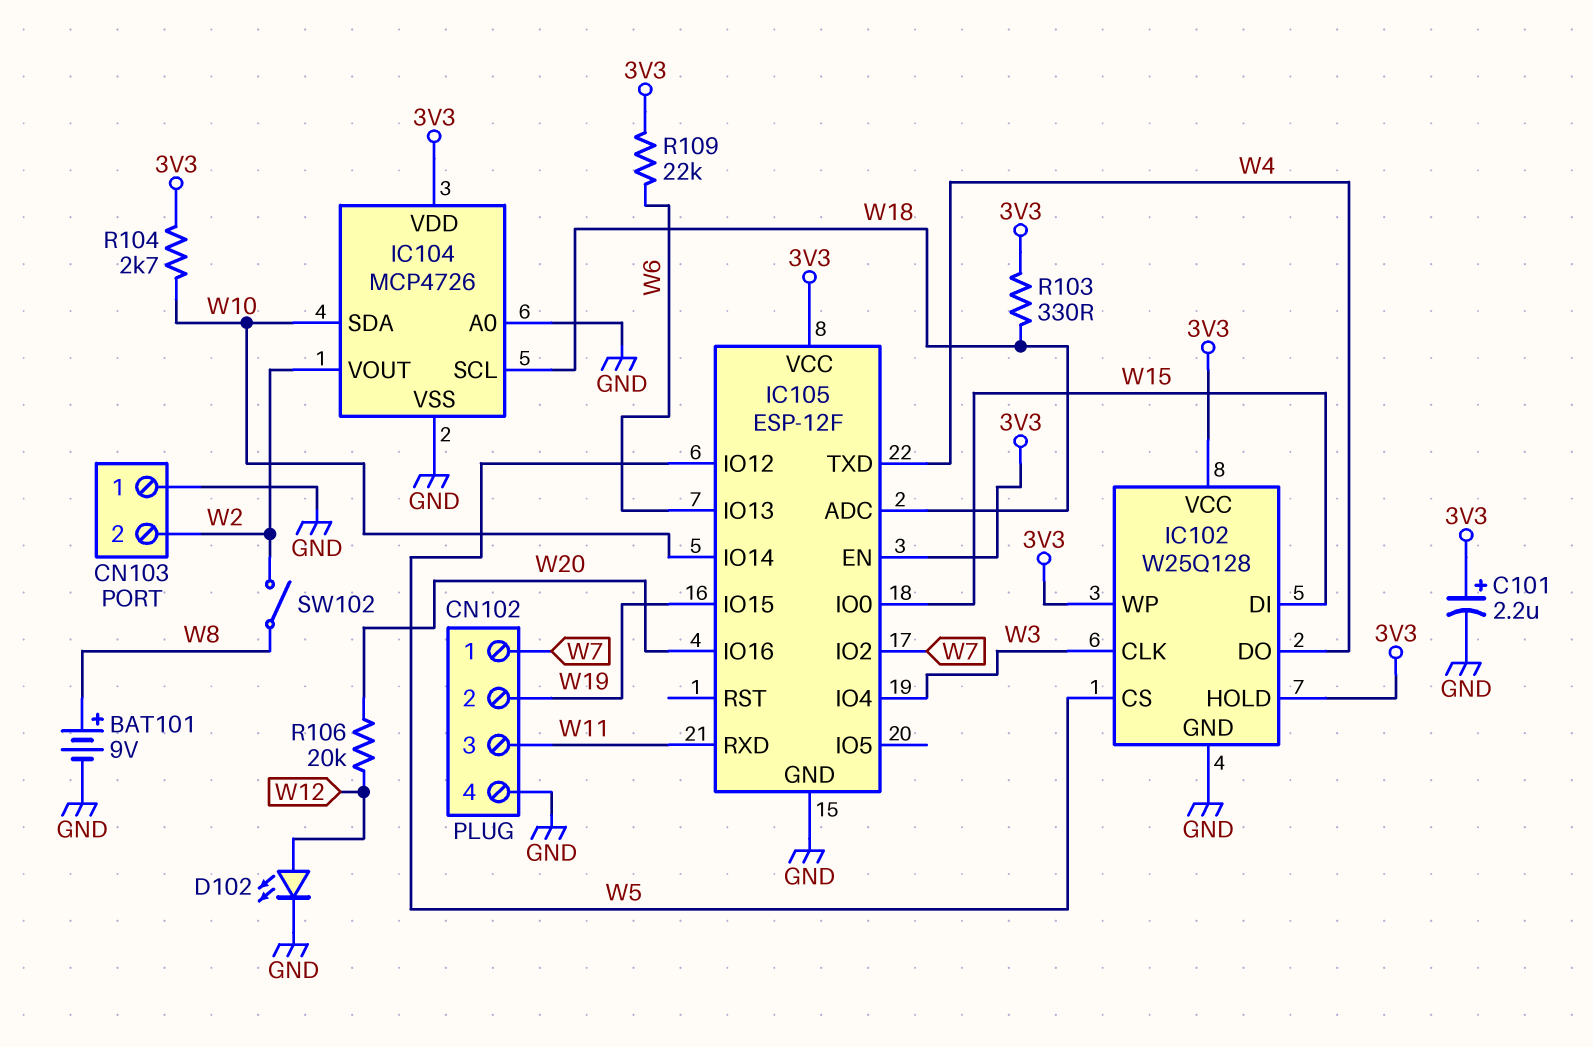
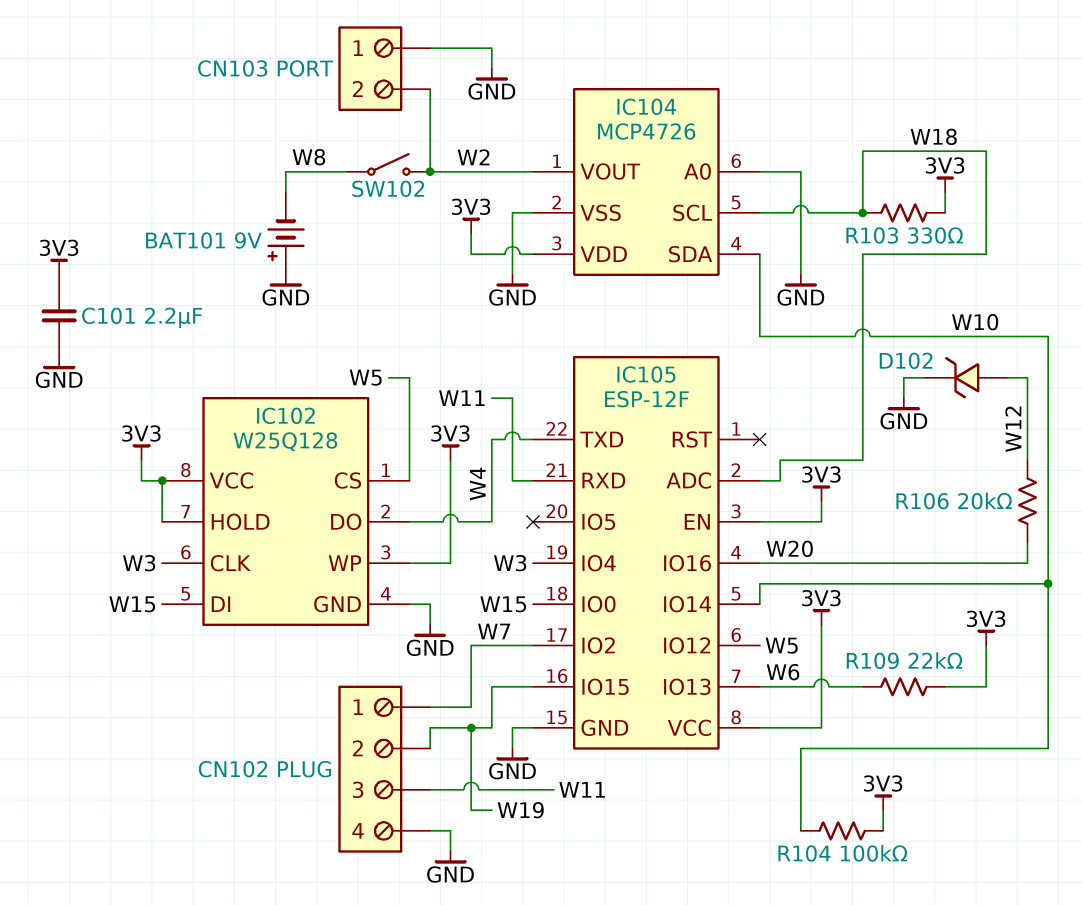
BAT101: 9V (plus W8, minus GND) -> 9V (plus GND, minus W8)
C101: 2.2uF (plus 3V3, minus GND) -> 2.2uF (3V3, GND)
D102: LED (A W12, K GND) -> zener (A W12, K GND)
R104: 2.7k (3V3, W10) -> 100k (3V3, W10)

